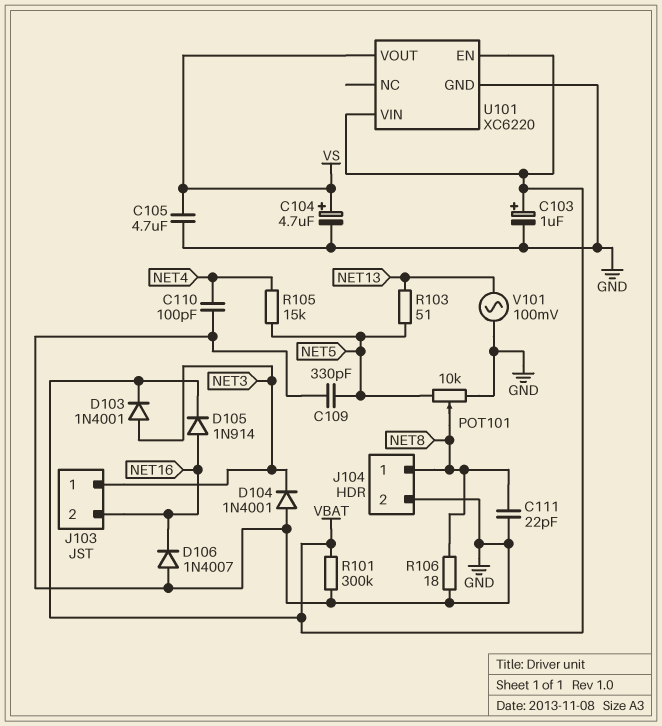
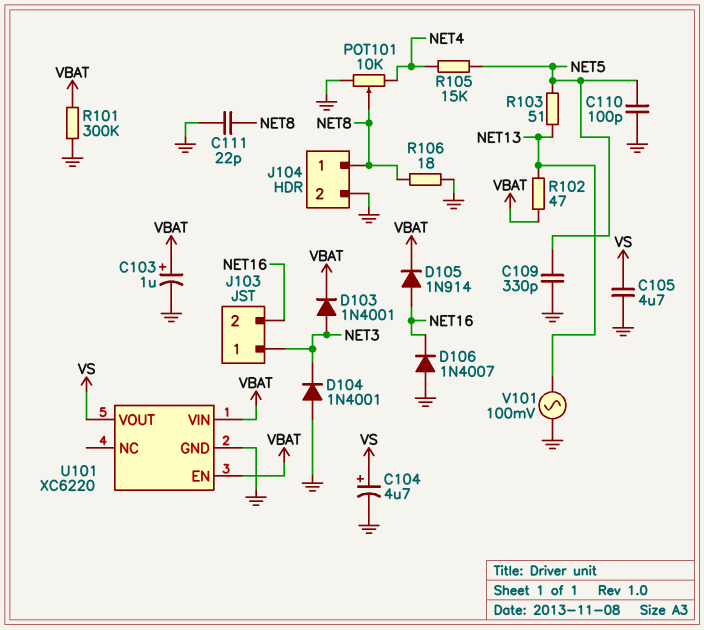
C110: 100pF (GND, NET4) -> 100pF (GND, NET5)
POT101: 10k (GND, NET5, wiper NET8) -> 10k (GND, NET4, wiper NET8)
R102: none -> 47 (NET13, VBAT)

